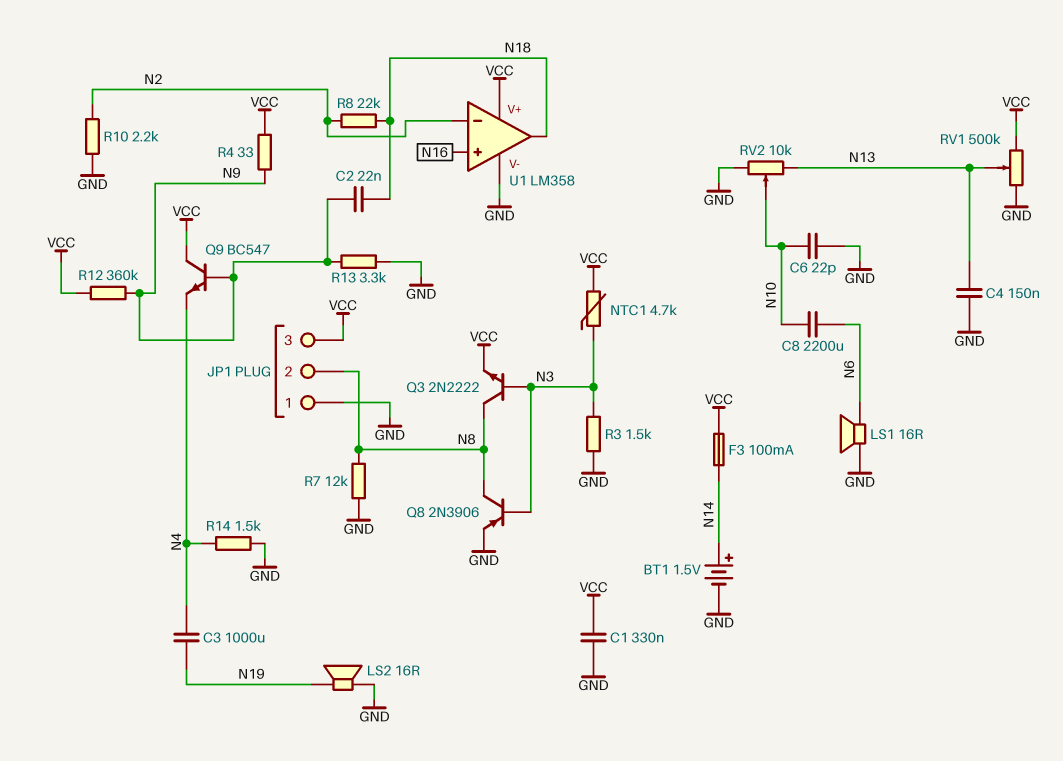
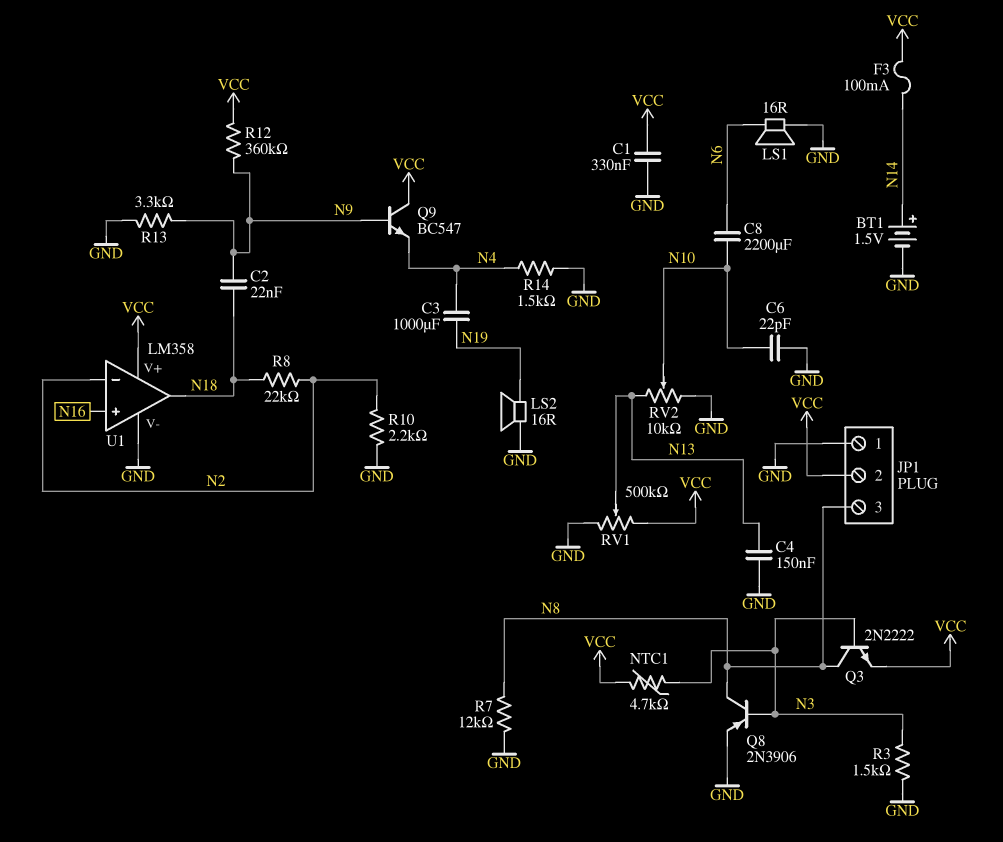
JP1 pin 2: N8 -> VCC
JP1 pin 3: VCC -> N8
R4: 33 (N9, VCC) -> none

